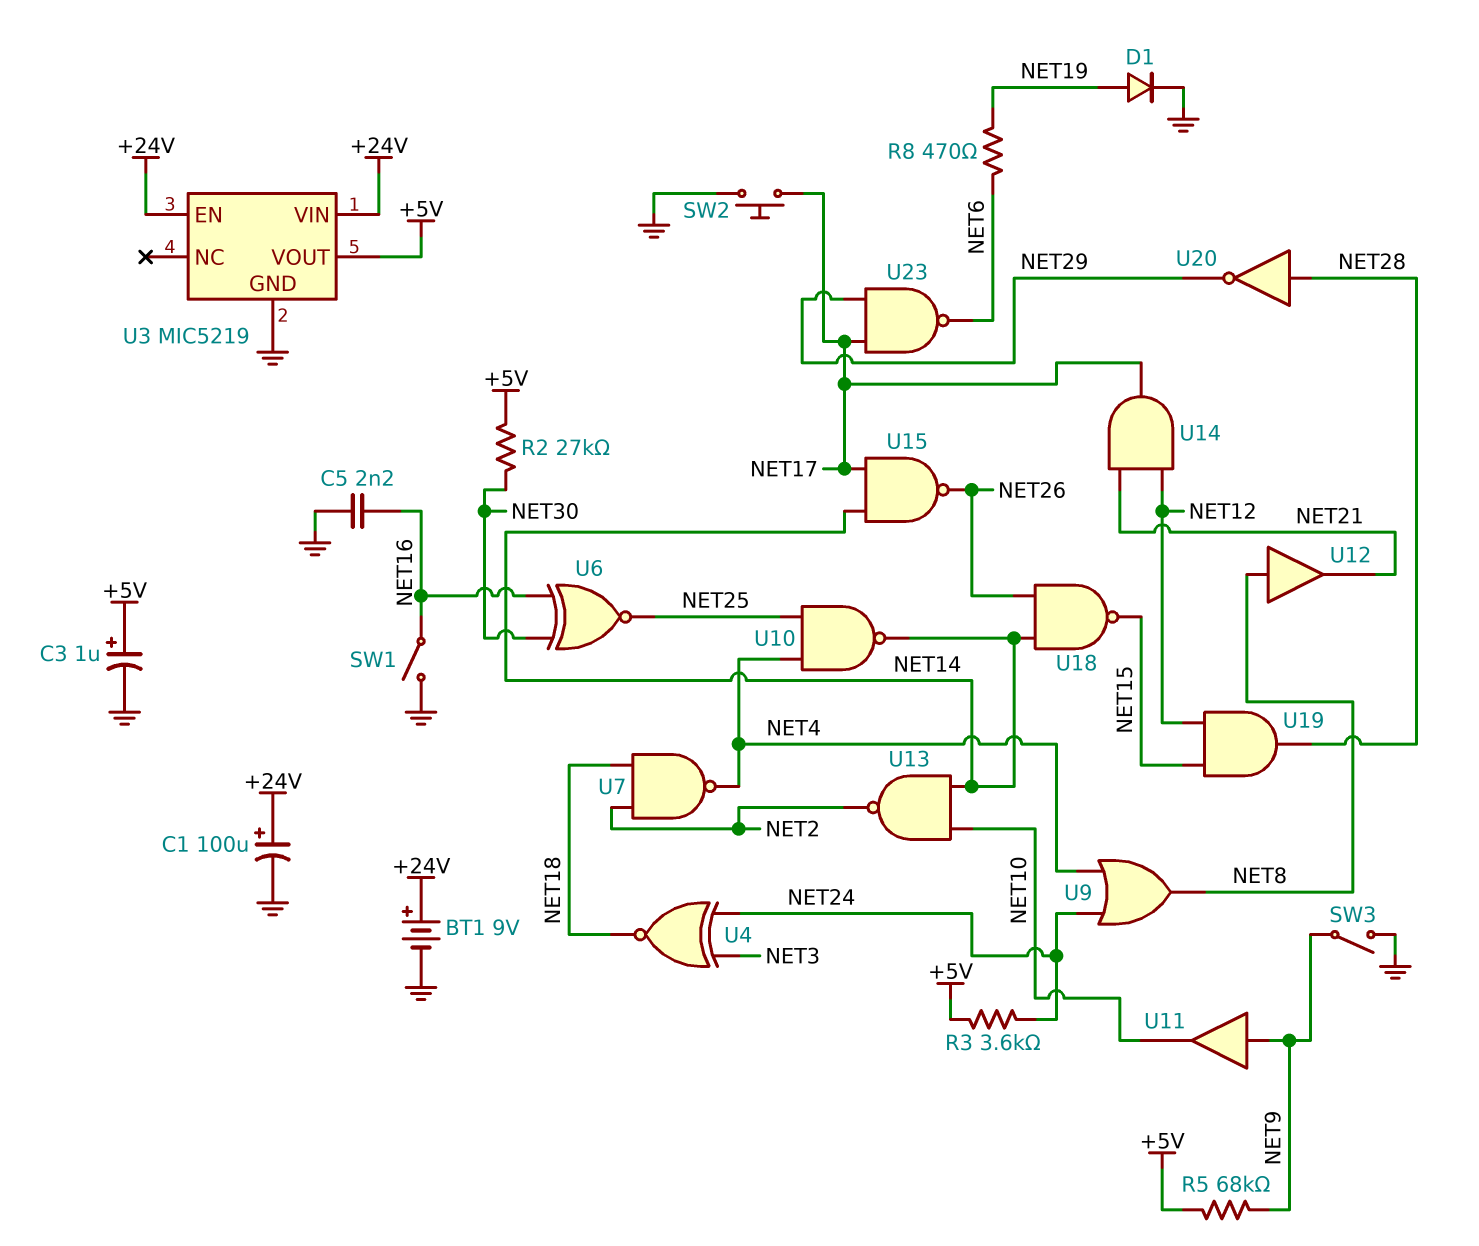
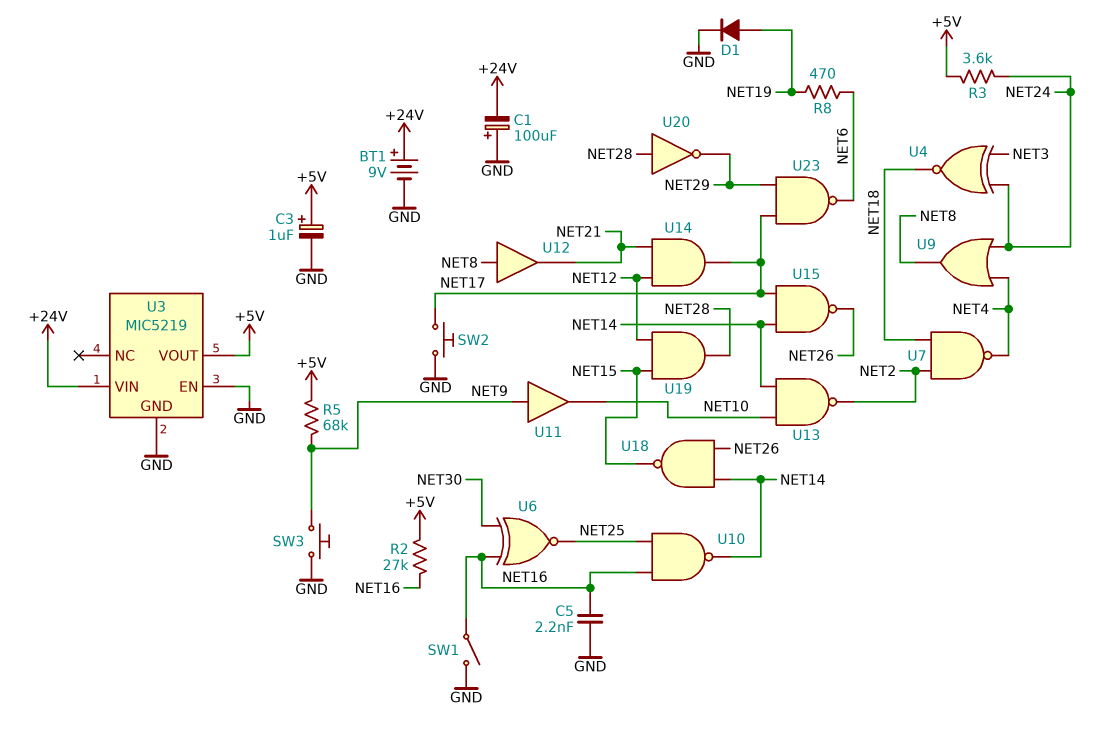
C1: 100uF (plus +24V, minus GND) -> 100uF (plus GND, minus +24V)
R2: 27k (+5V, NET30) -> 27k (+5V, NET16)
SW3: switch (GND, NET9) -> button (GND, NET9)
U3 pin EN: +24V -> GND
U10: NAND (in NET4, in NET25, out NET14) -> NAND (in NET16, in NET25, out NET14)

